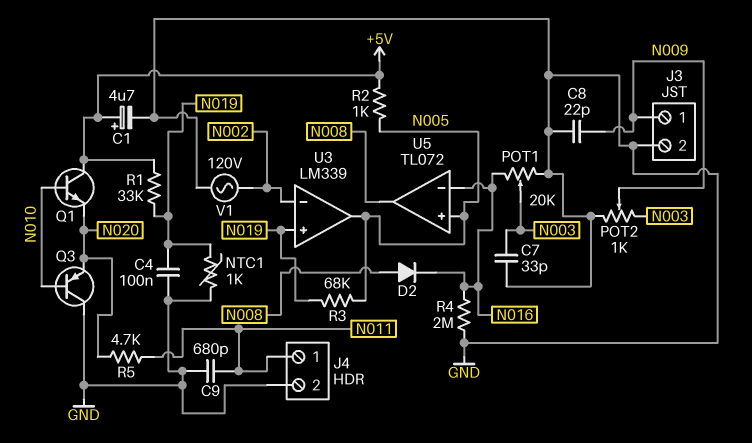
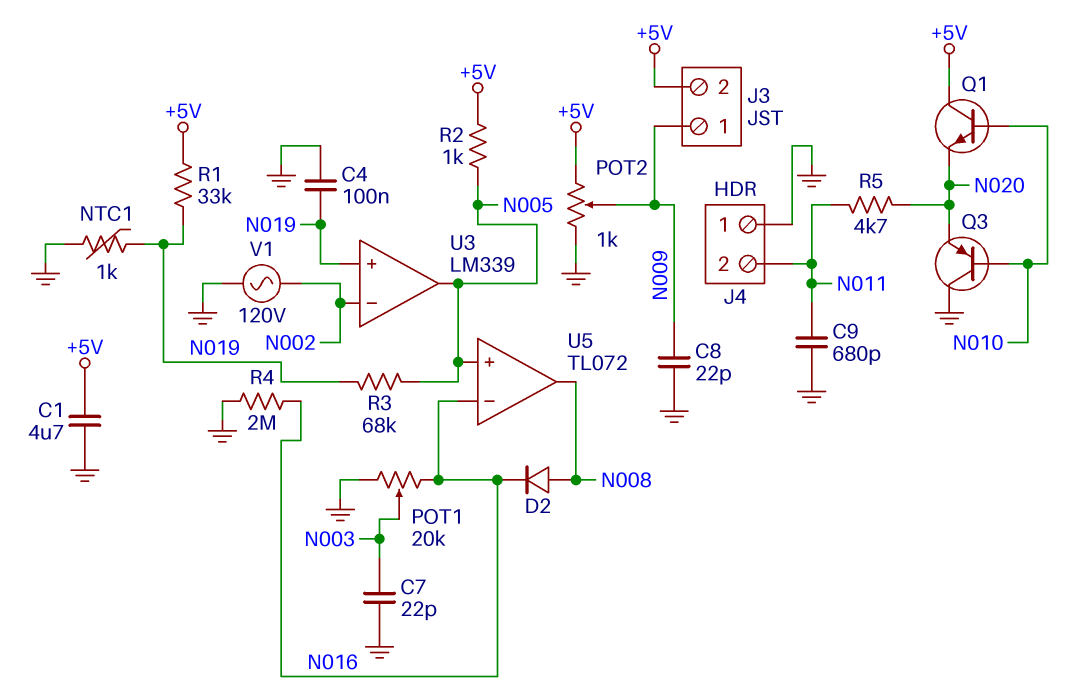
C1: 4.7uF (plus +5V, minus GND) -> 4.7uF (+5V, GND)
C7: 33pF (GND, N003) -> 22pF (GND, N003)
J3 pin 2: GND -> +5V
J4 pin 1: N011 -> GND
J4 pin 2: GND -> N011
POT2: 1k (GND, N003, wiper N009) -> 1k (+5V, GND, wiper N009)

